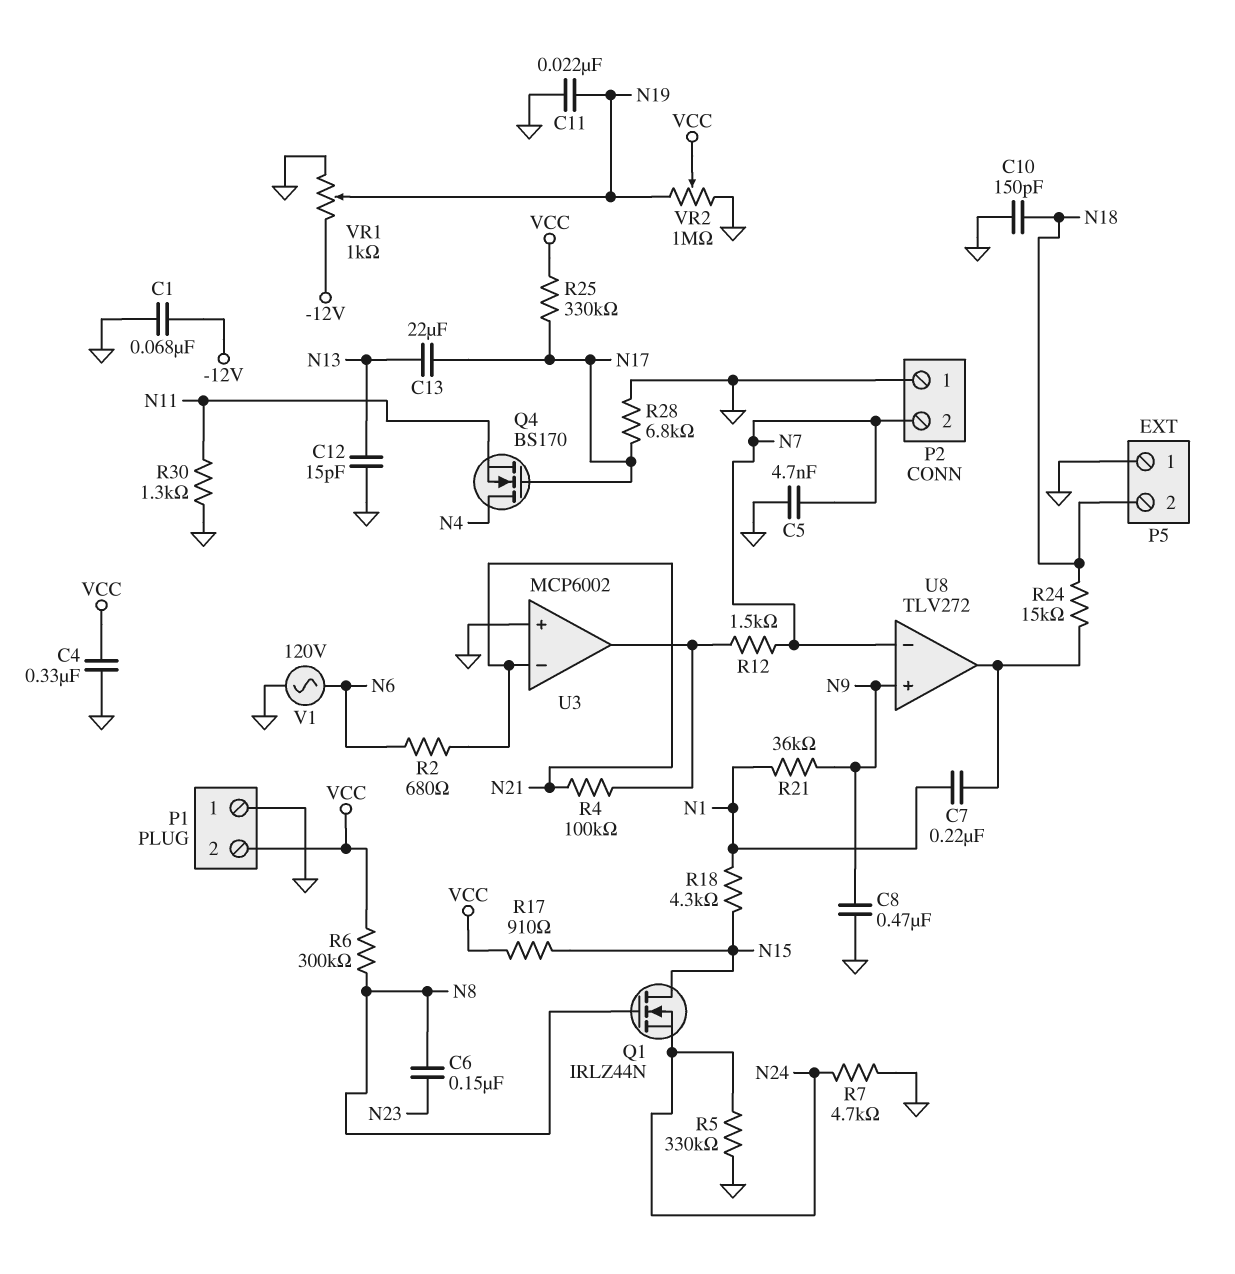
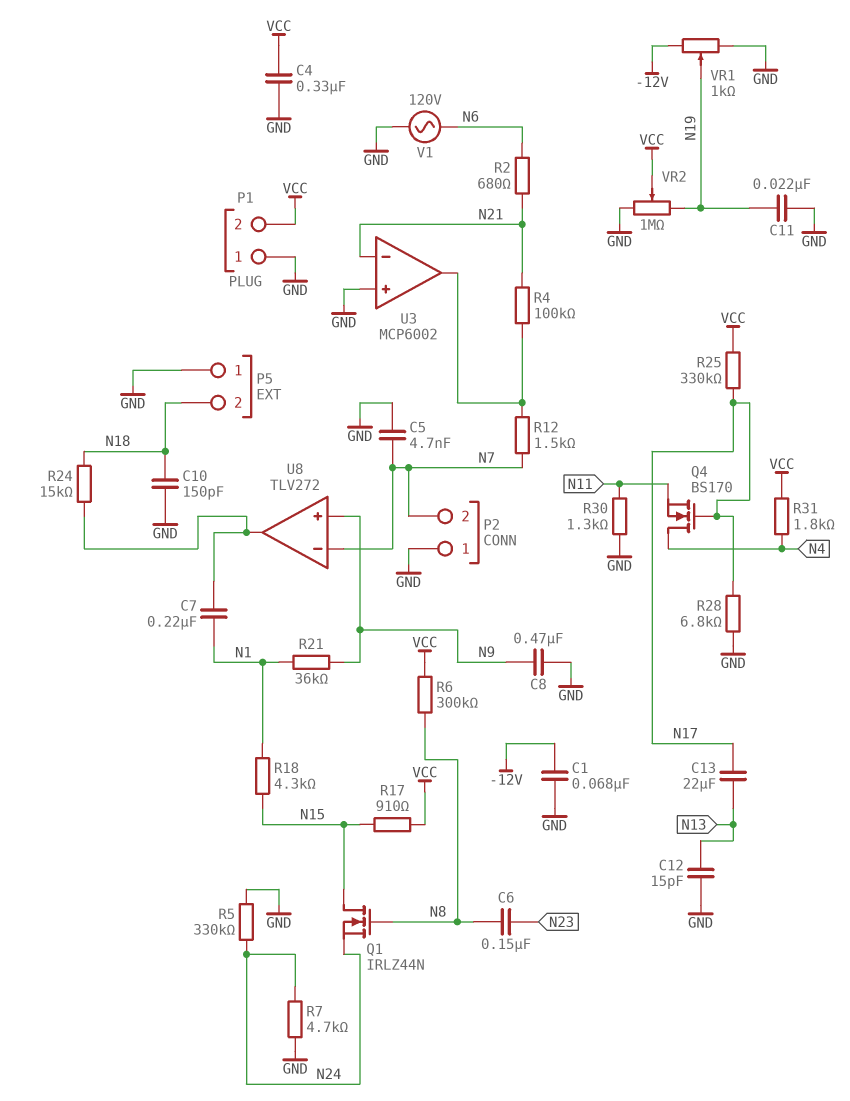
R31: none -> 1.8k (N4, VCC)

